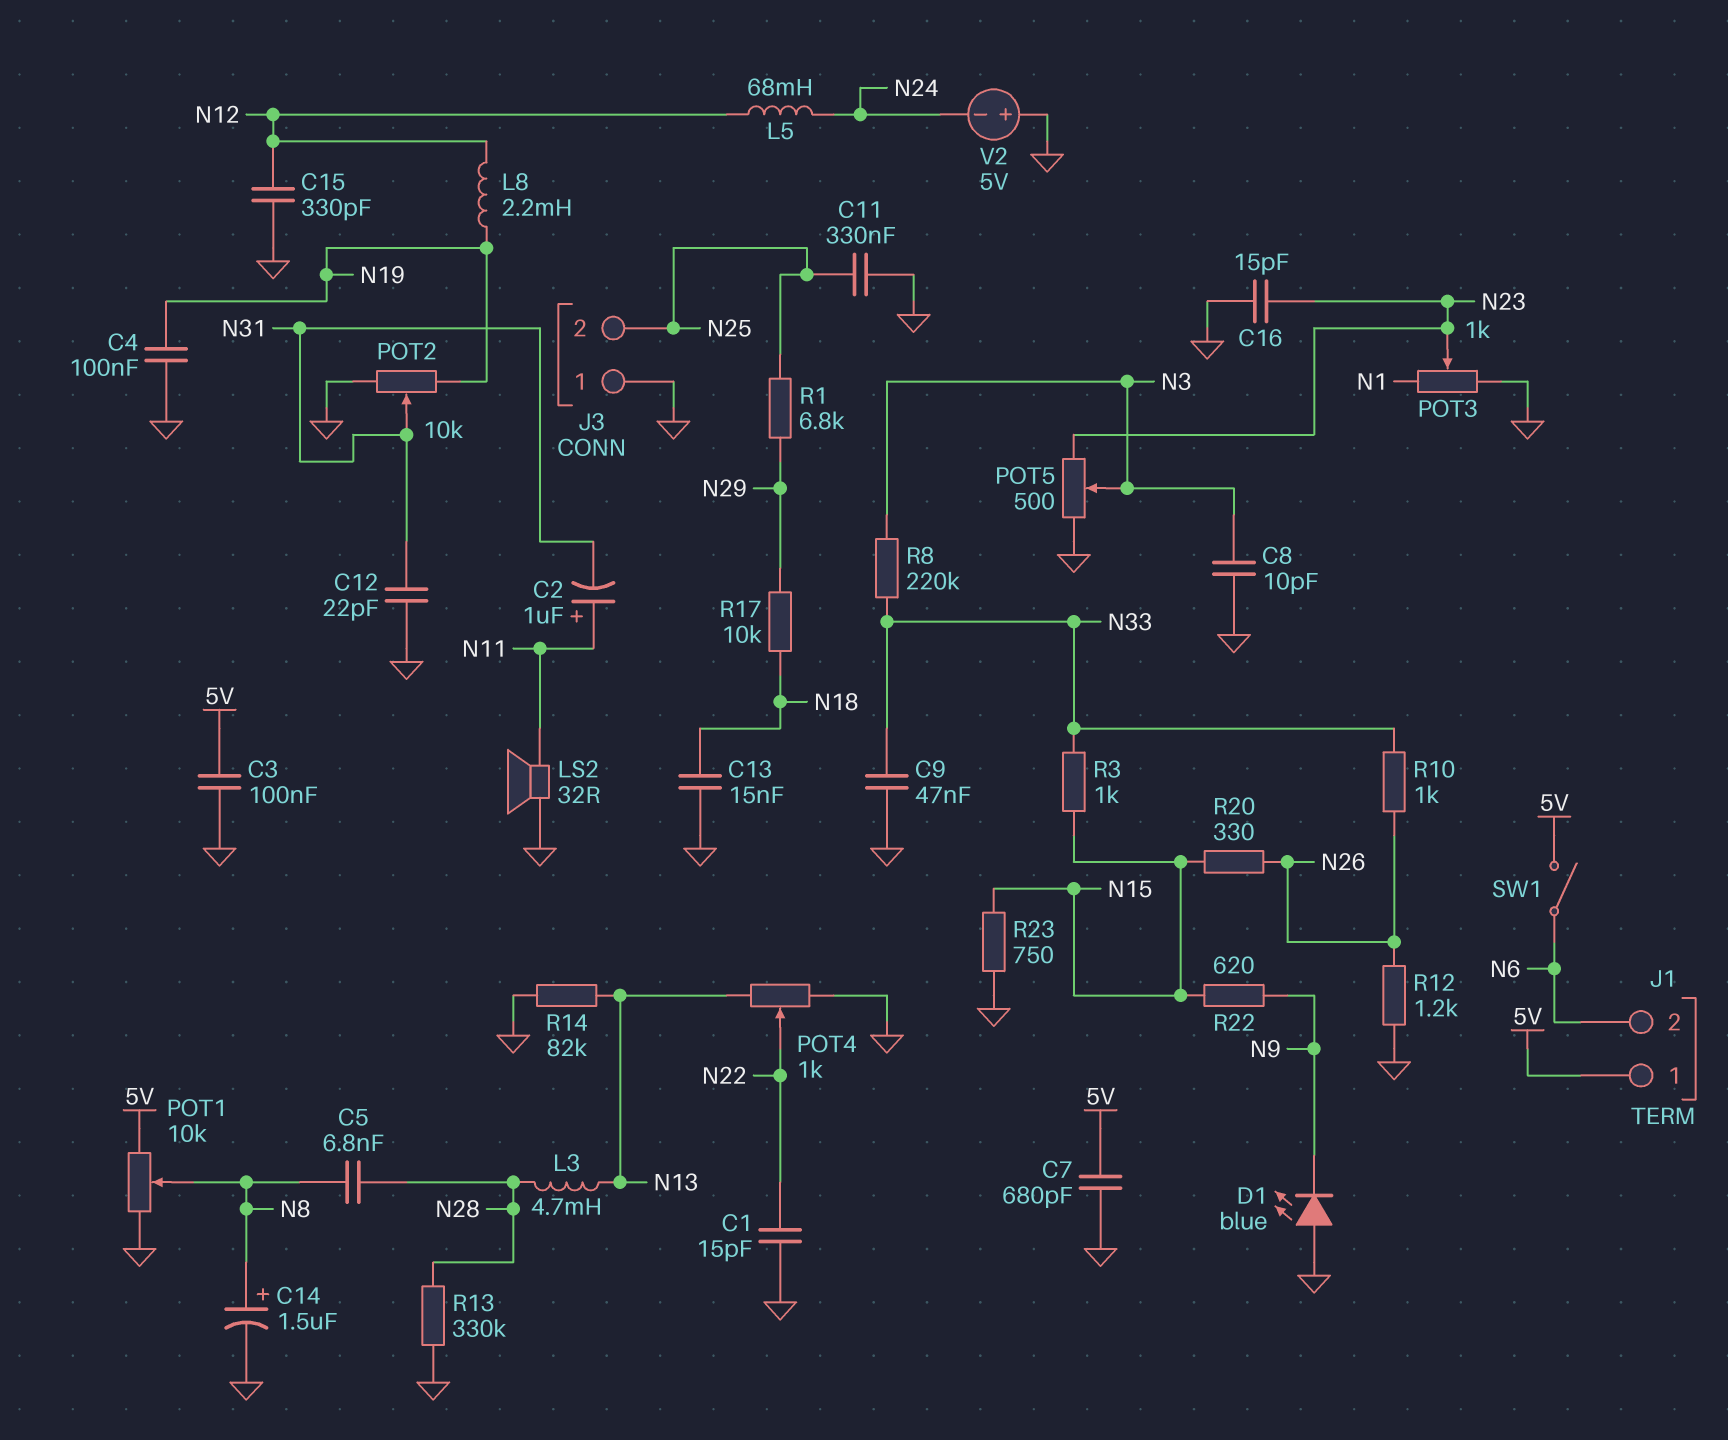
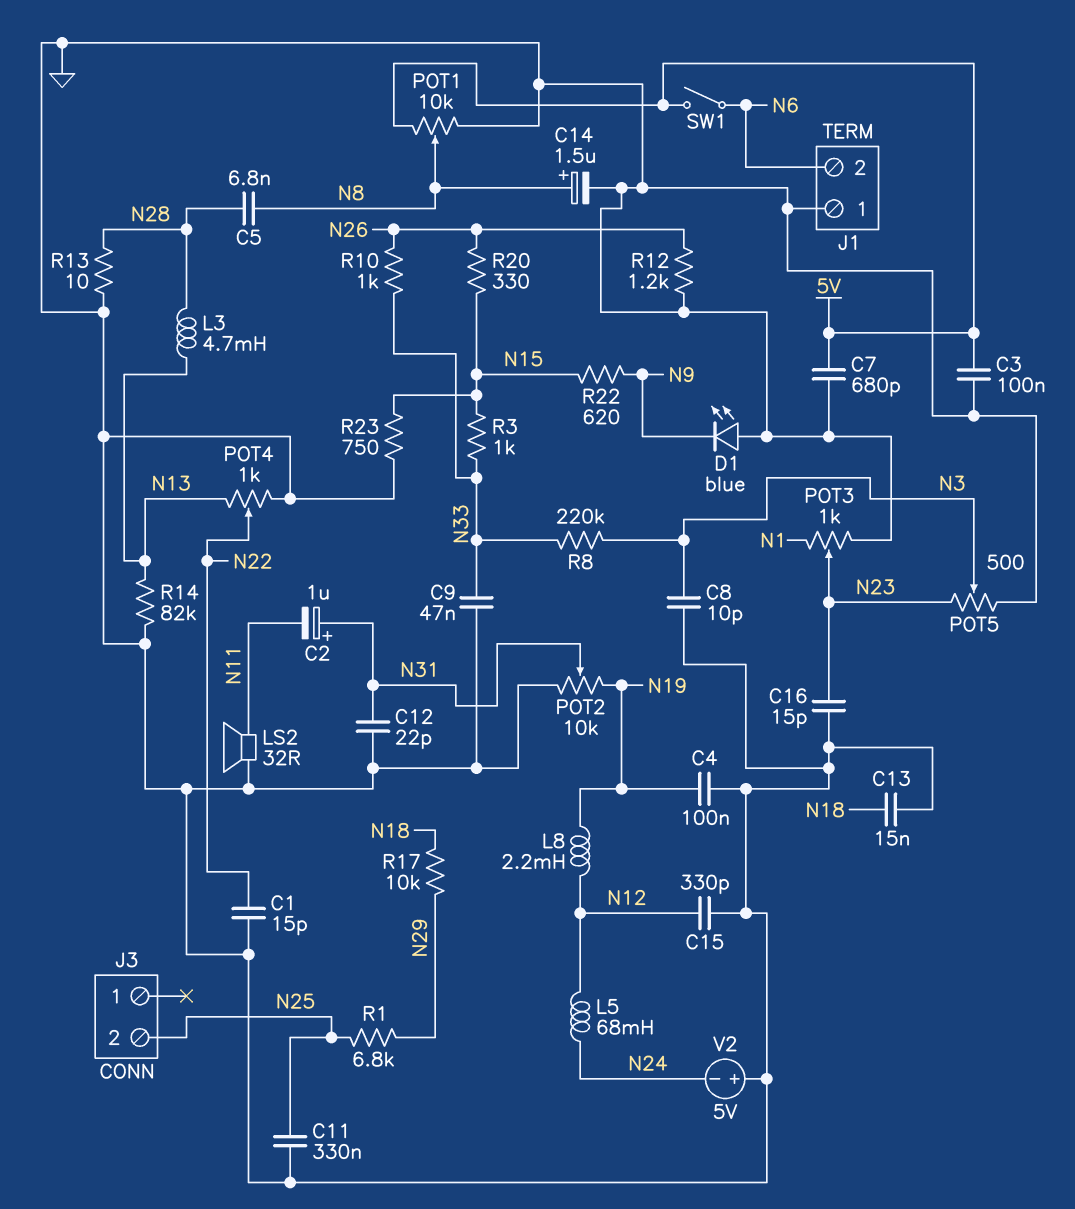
C2: 1uF (plus N11, minus N31) -> 1uF (plus N31, minus N11)
J1 pin 1: 5V -> GND
J3 pin 1: GND -> none
R13: 330k (GND, N28) -> 10 (GND, N28)

